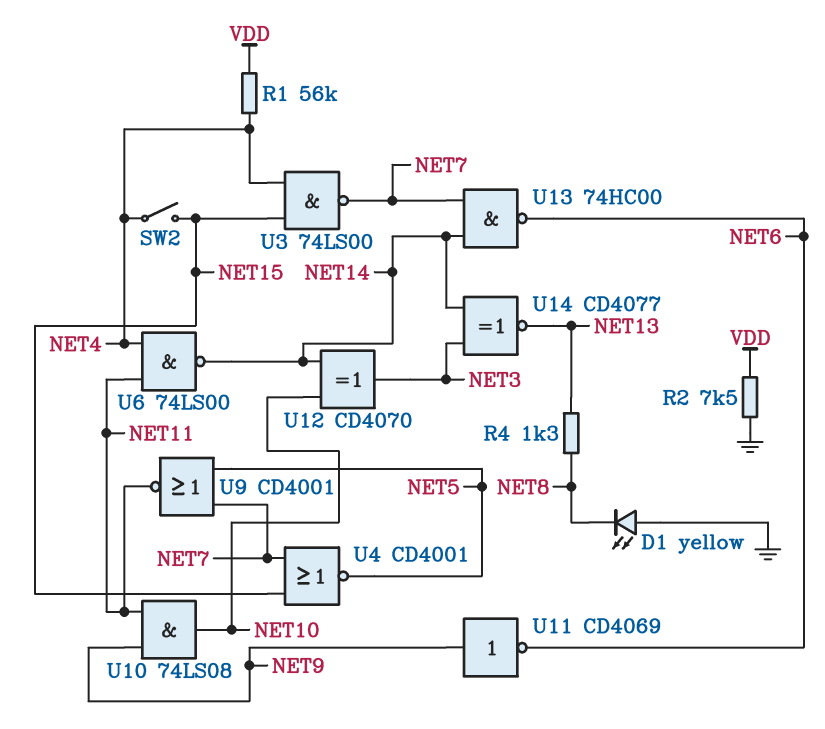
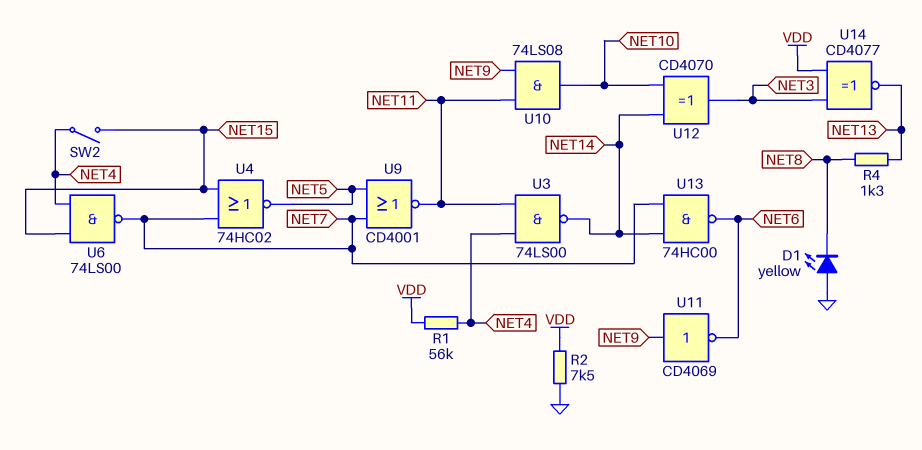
U3: NAND 74LS00 (in NET4, in NET15, out NET7) -> NAND 74LS00 (in NET4, in NET11, out NET14)
U4: NOR CD4001 (in NET7, in NET15, out NET5) -> NOR 74HC02 (in NET7, in NET15, out NET5)
U6: NAND 74LS00 (in NET4, in NET11, out NET14) -> NAND 74LS00 (in NET4, in NET15, out NET7)
U14: XNOR CD4077 (in NET3, in NET14, out NET13) -> XNOR CD4077 (in NET3, in VDD, out NET13)

